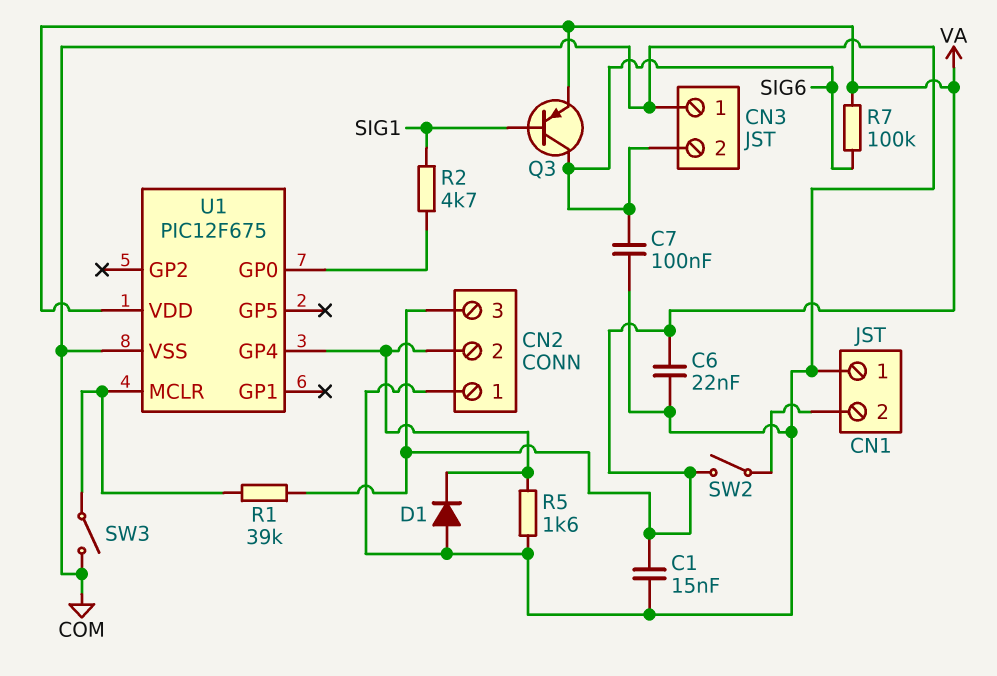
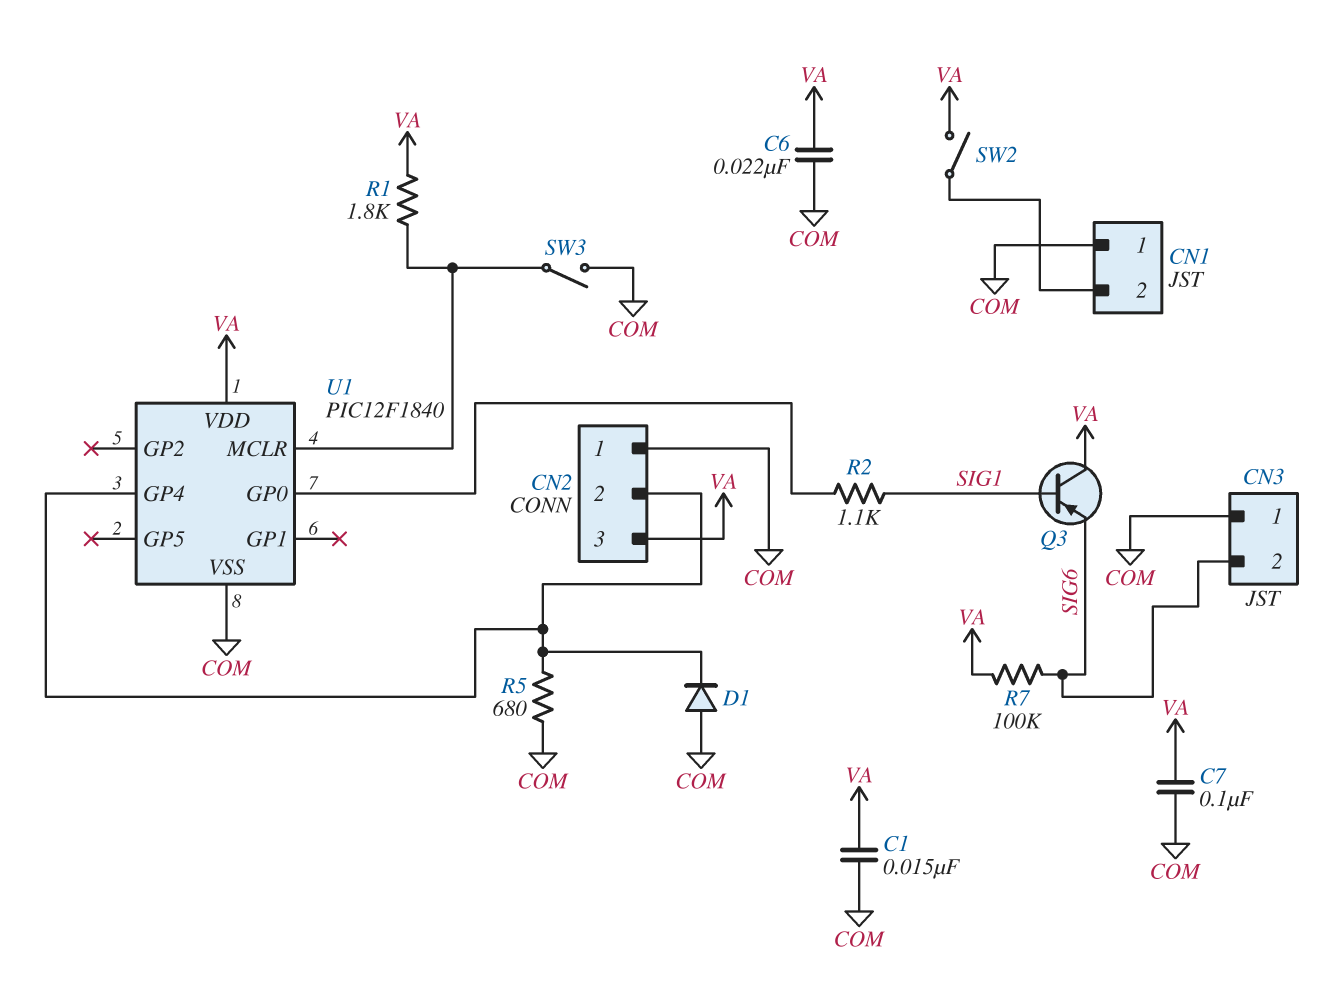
C7: 100nF (COM, SIG6) -> 100nF (COM, VA)
Q3: PNP (B SIG1, C SIG6, E VA) -> PNP (B SIG1, C VA, E SIG6)
R1: 39k (U1/MCLR, VA) -> 1.8k (U1/MCLR, VA)
R2: 4.7k (SIG1, U1/GP0) -> 1.1k (SIG1, U1/GP0)
R5: 1.6k (CN2/2, COM) -> 680 (CN2/2, COM)
U1: PIC12F675 -> PIC12F1840

